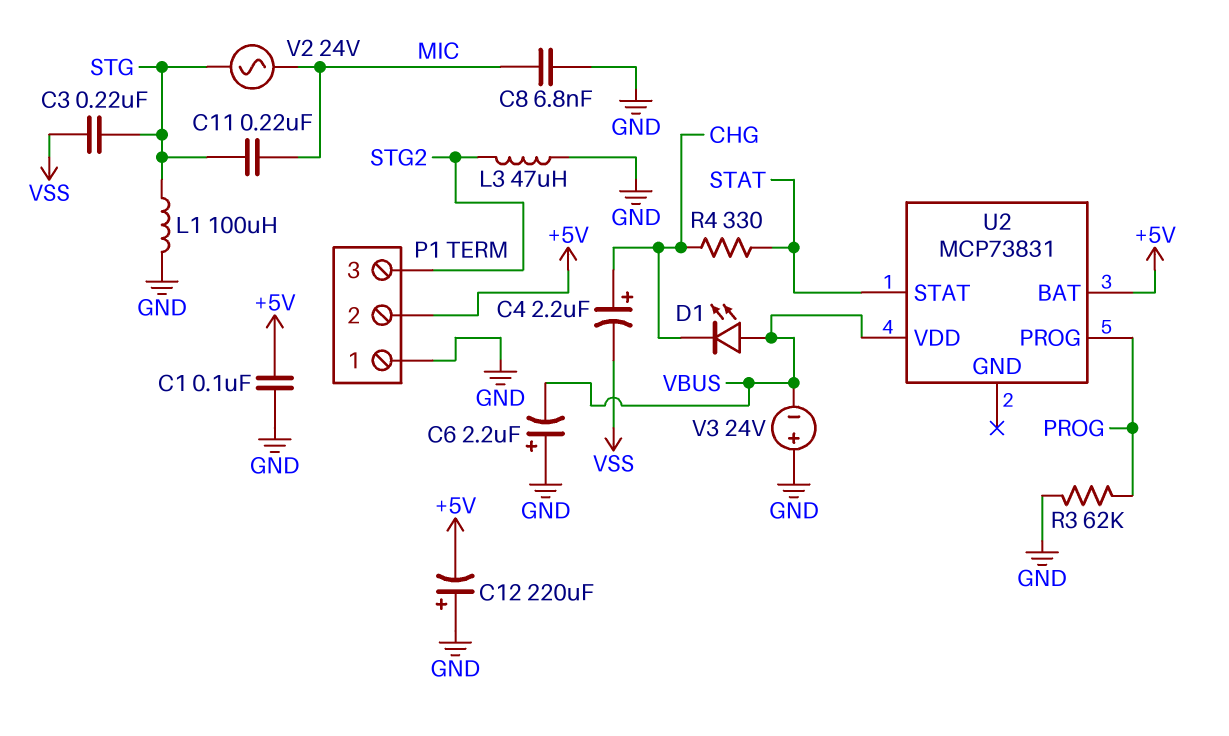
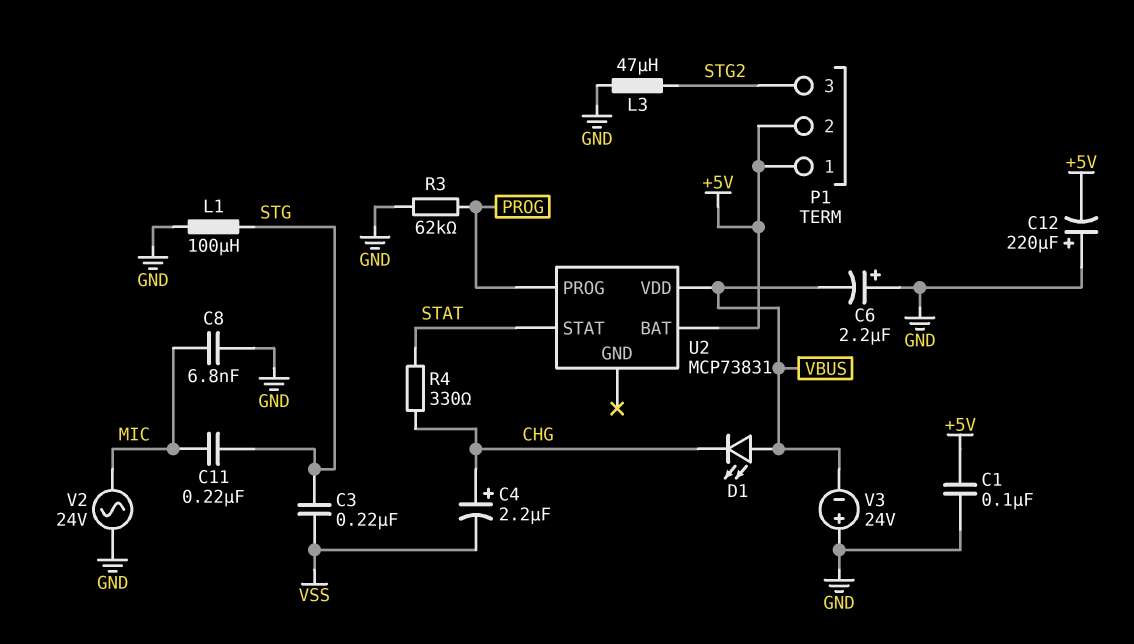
P1 pin 1: GND -> +5V
V2: AC 24V (MIC, STG) -> AC 24V (GND, MIC)

